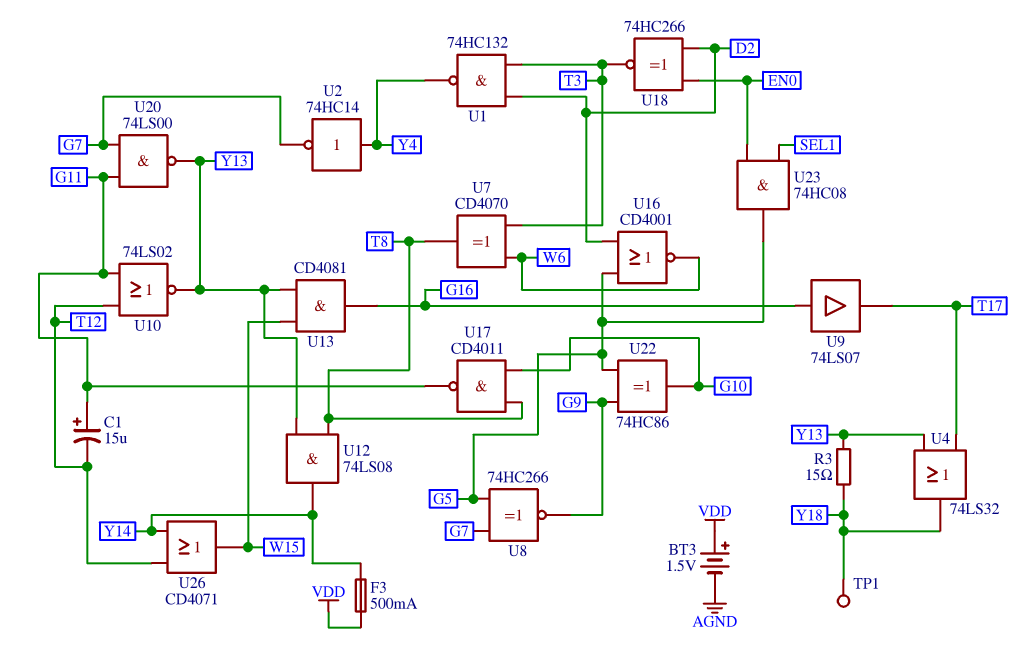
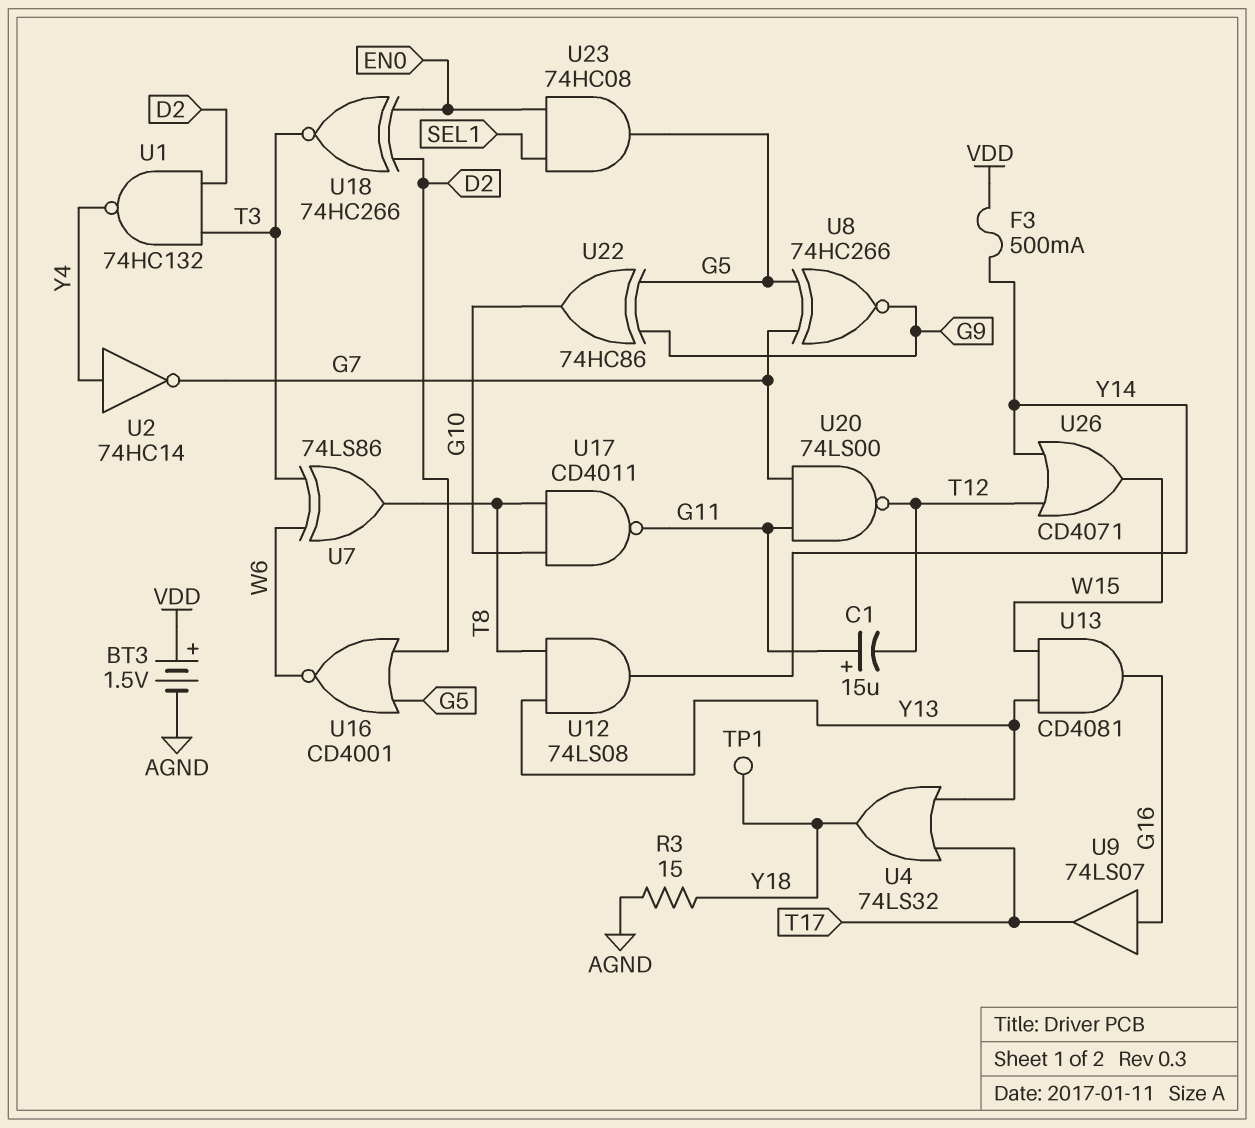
R3: 15 (Y13, Y18) -> 15 (AGND, Y18)
U7: XOR CD4070 (in T3, in W6, out T8) -> XOR 74LS86 (in T3, in W6, out T8)
U10: NOR 74LS02 (in G11, in T12, out Y13) -> none
U20: NAND 74LS00 (in G7, in G11, out Y13) -> NAND 74LS00 (in G7, in G11, out T12)

